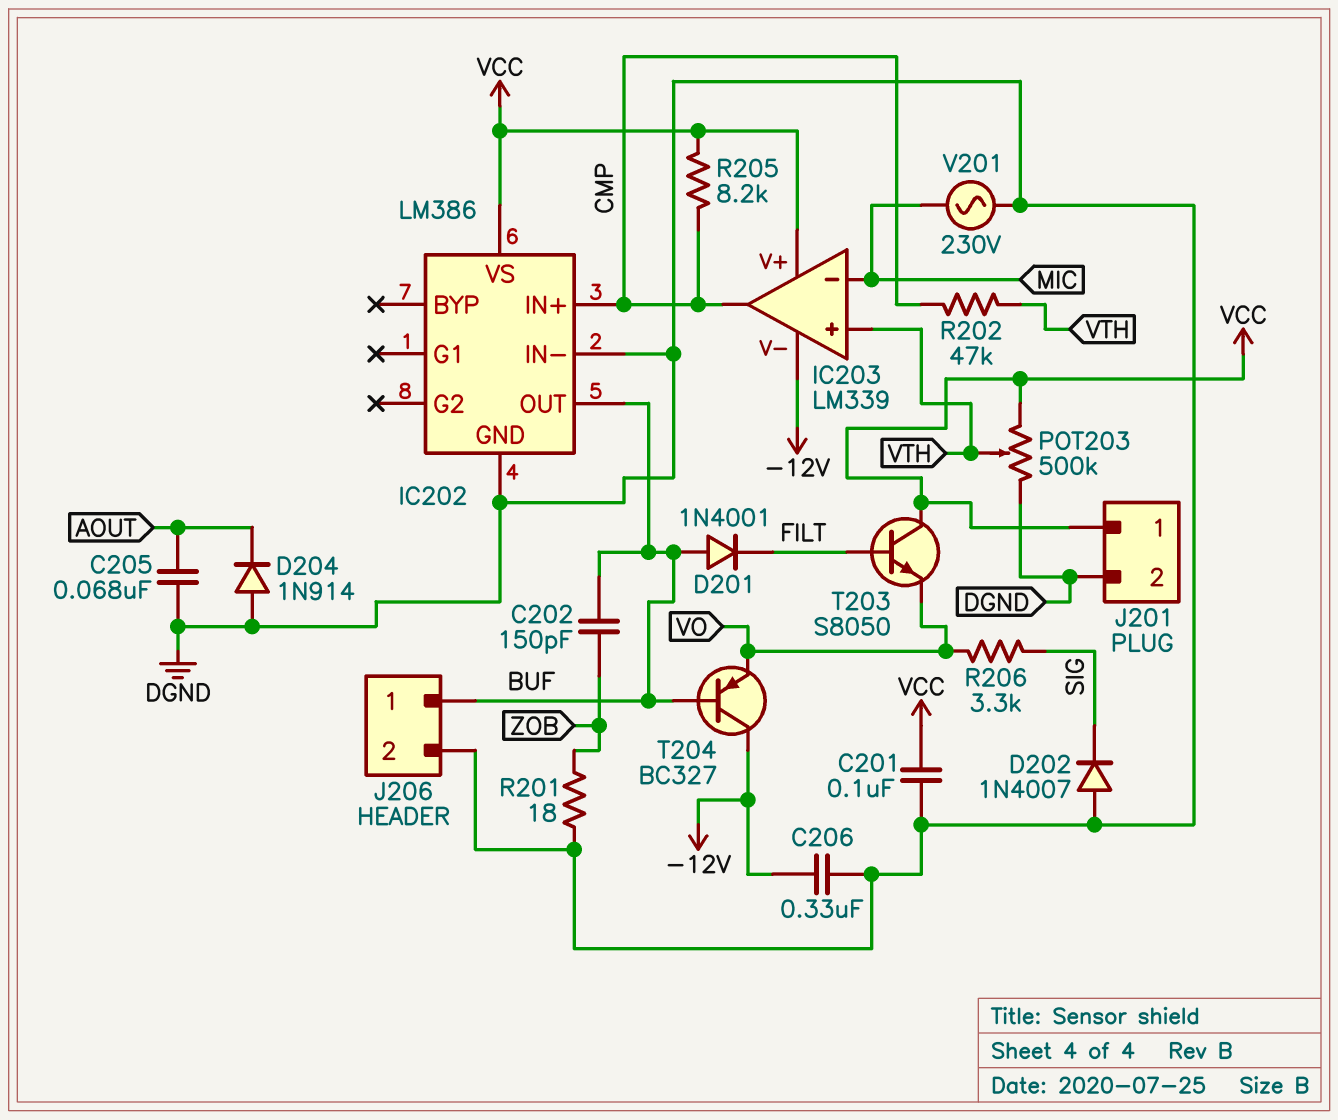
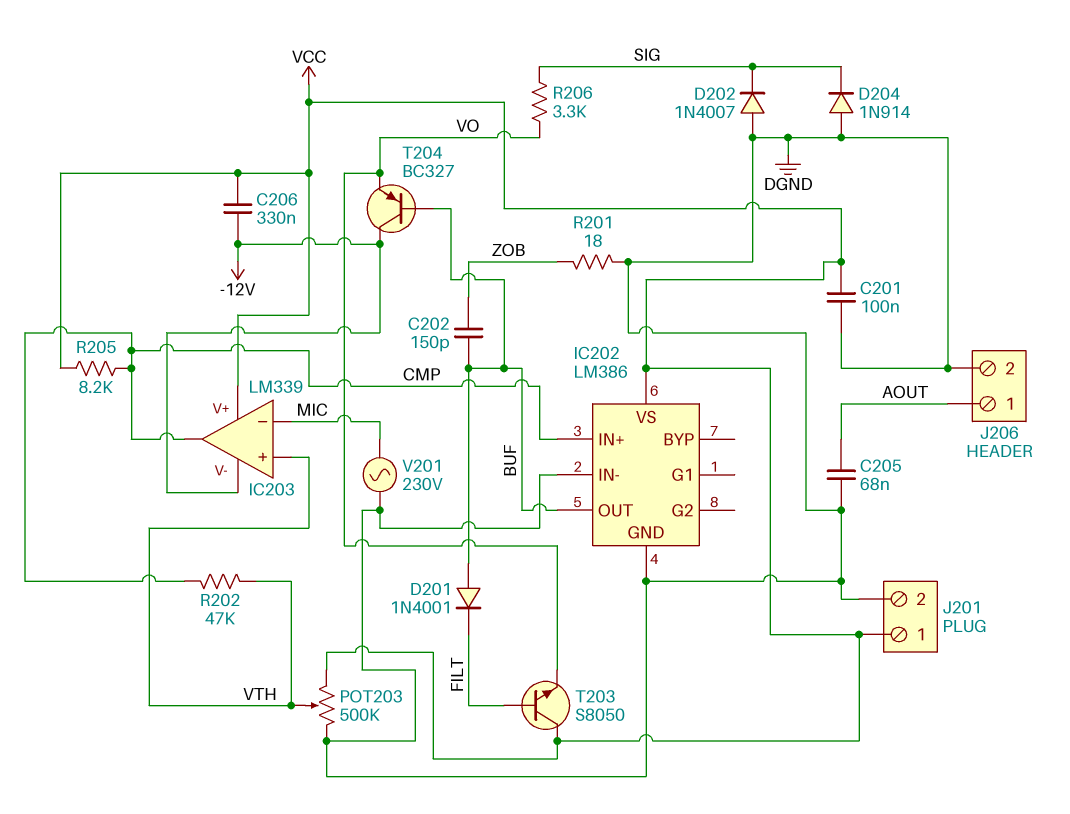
C206: 330nF (-12V, DGND) -> 330nF (-12V, VCC)
D204: diode 1N914 (A DGND, K AOUT) -> diode 1N914 (A DGND, K SIG)
J206 pin 1: BUF -> AOUT

